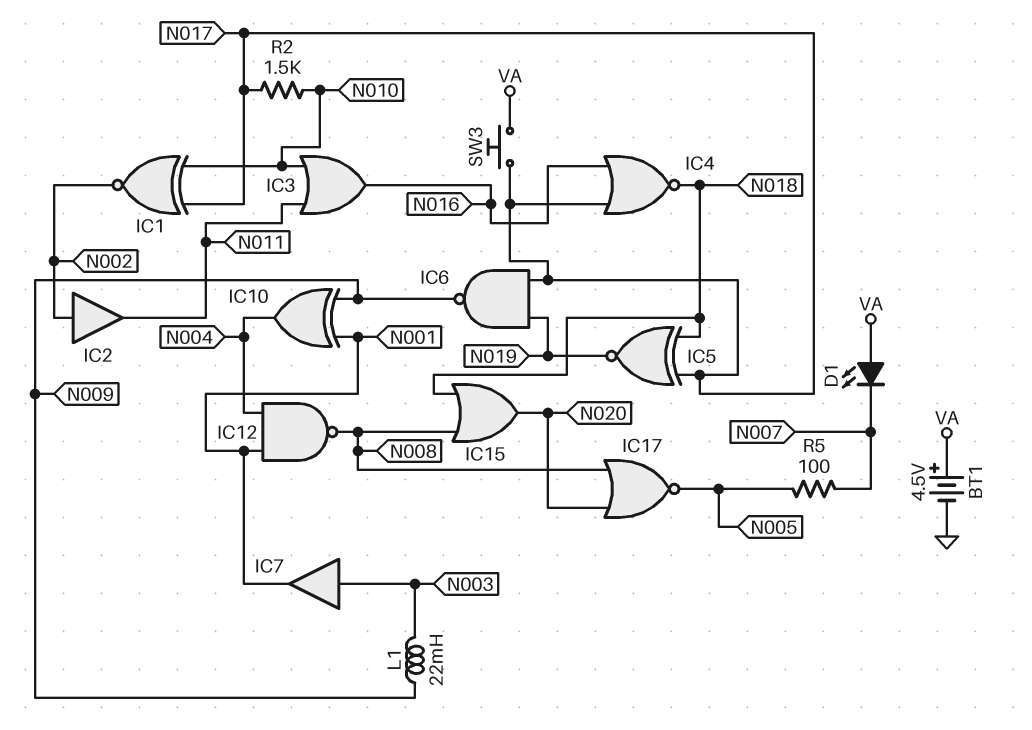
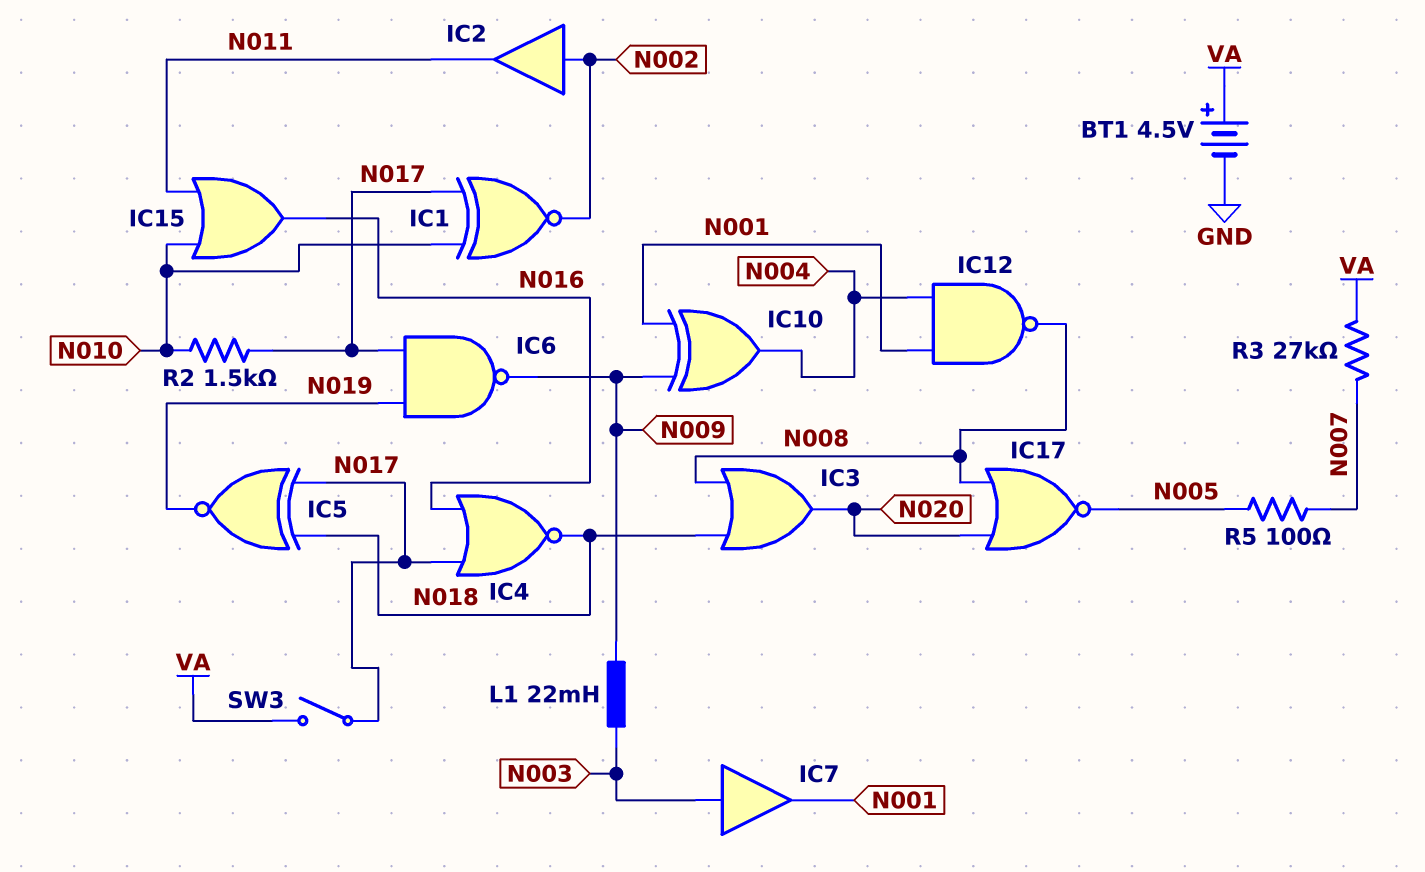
D1: LED (A VA, K N007) -> none
IC3: OR (in N010, in N011, out N016) -> OR (in N008, in N018, out N020)
IC15: OR (in N008, in N018, out N020) -> OR (in N010, in N011, out N016)
R3: none -> 27k (N007, VA)
SW3: button (N017, VA) -> switch (N017, VA)

